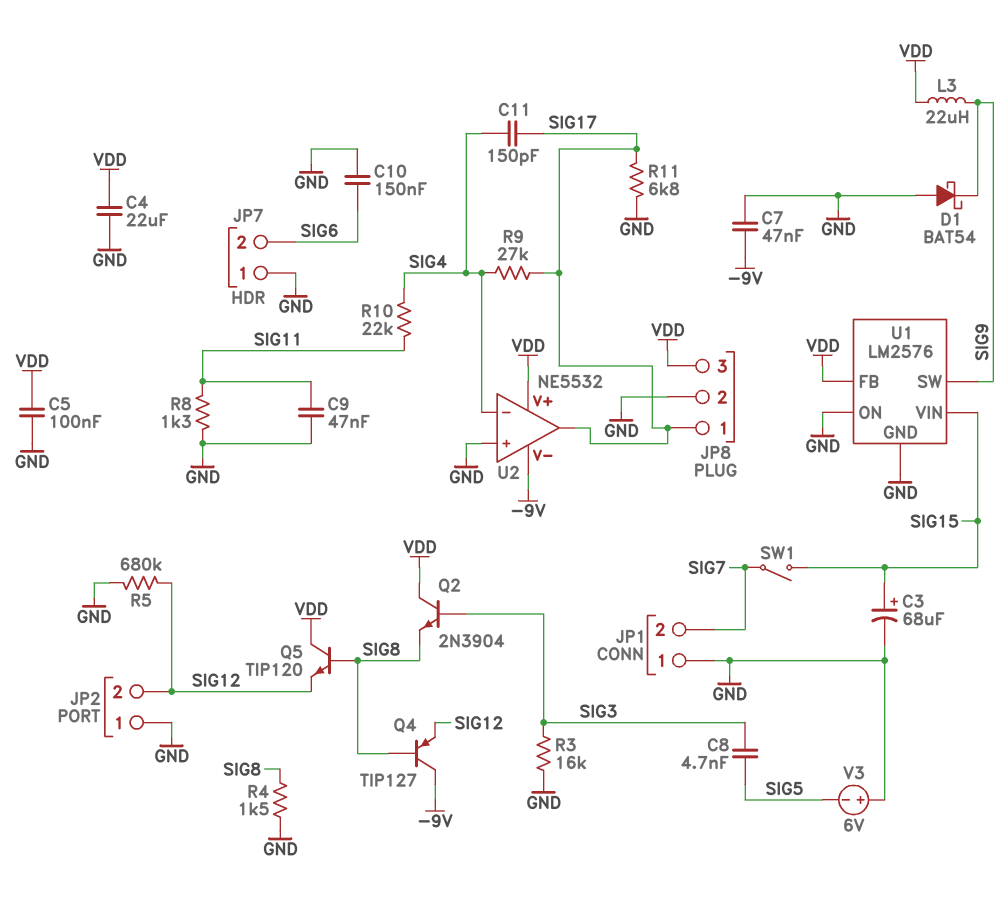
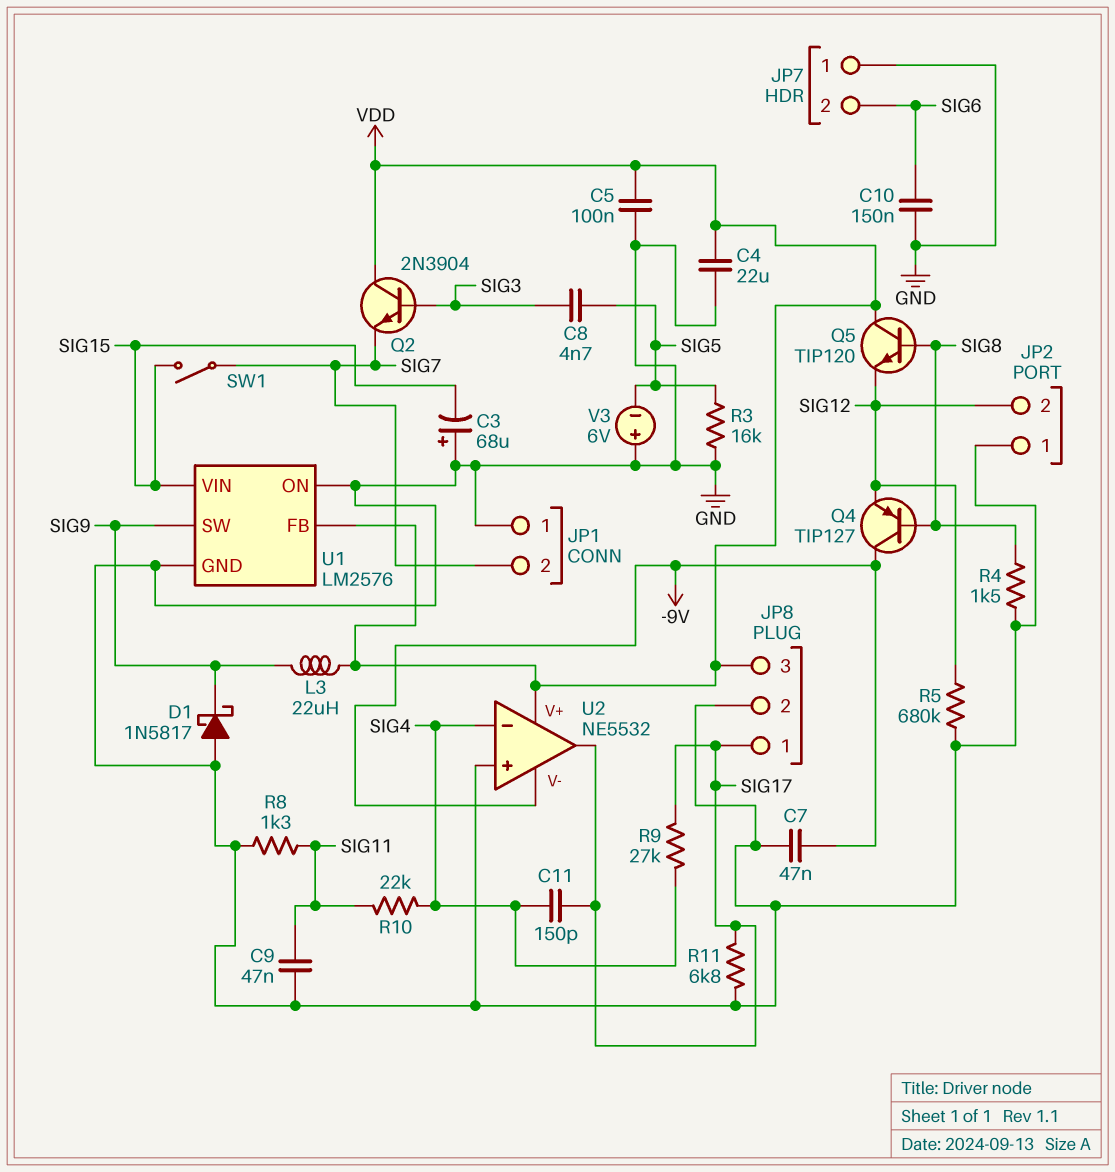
C3: 68uF (plus SIG15, minus GND) -> 68uF (plus GND, minus SIG15)
D1: schottky BAT54 (A GND, K SIG9) -> schottky 1N5817 (A GND, K SIG9)
Q2: NPN 2N3904 (B SIG3, C VDD, E SIG8) -> NPN 2N3904 (B SIG3, C VDD, E SIG7)
R3: 16k (GND, SIG3) -> 16k (GND, SIG5)

